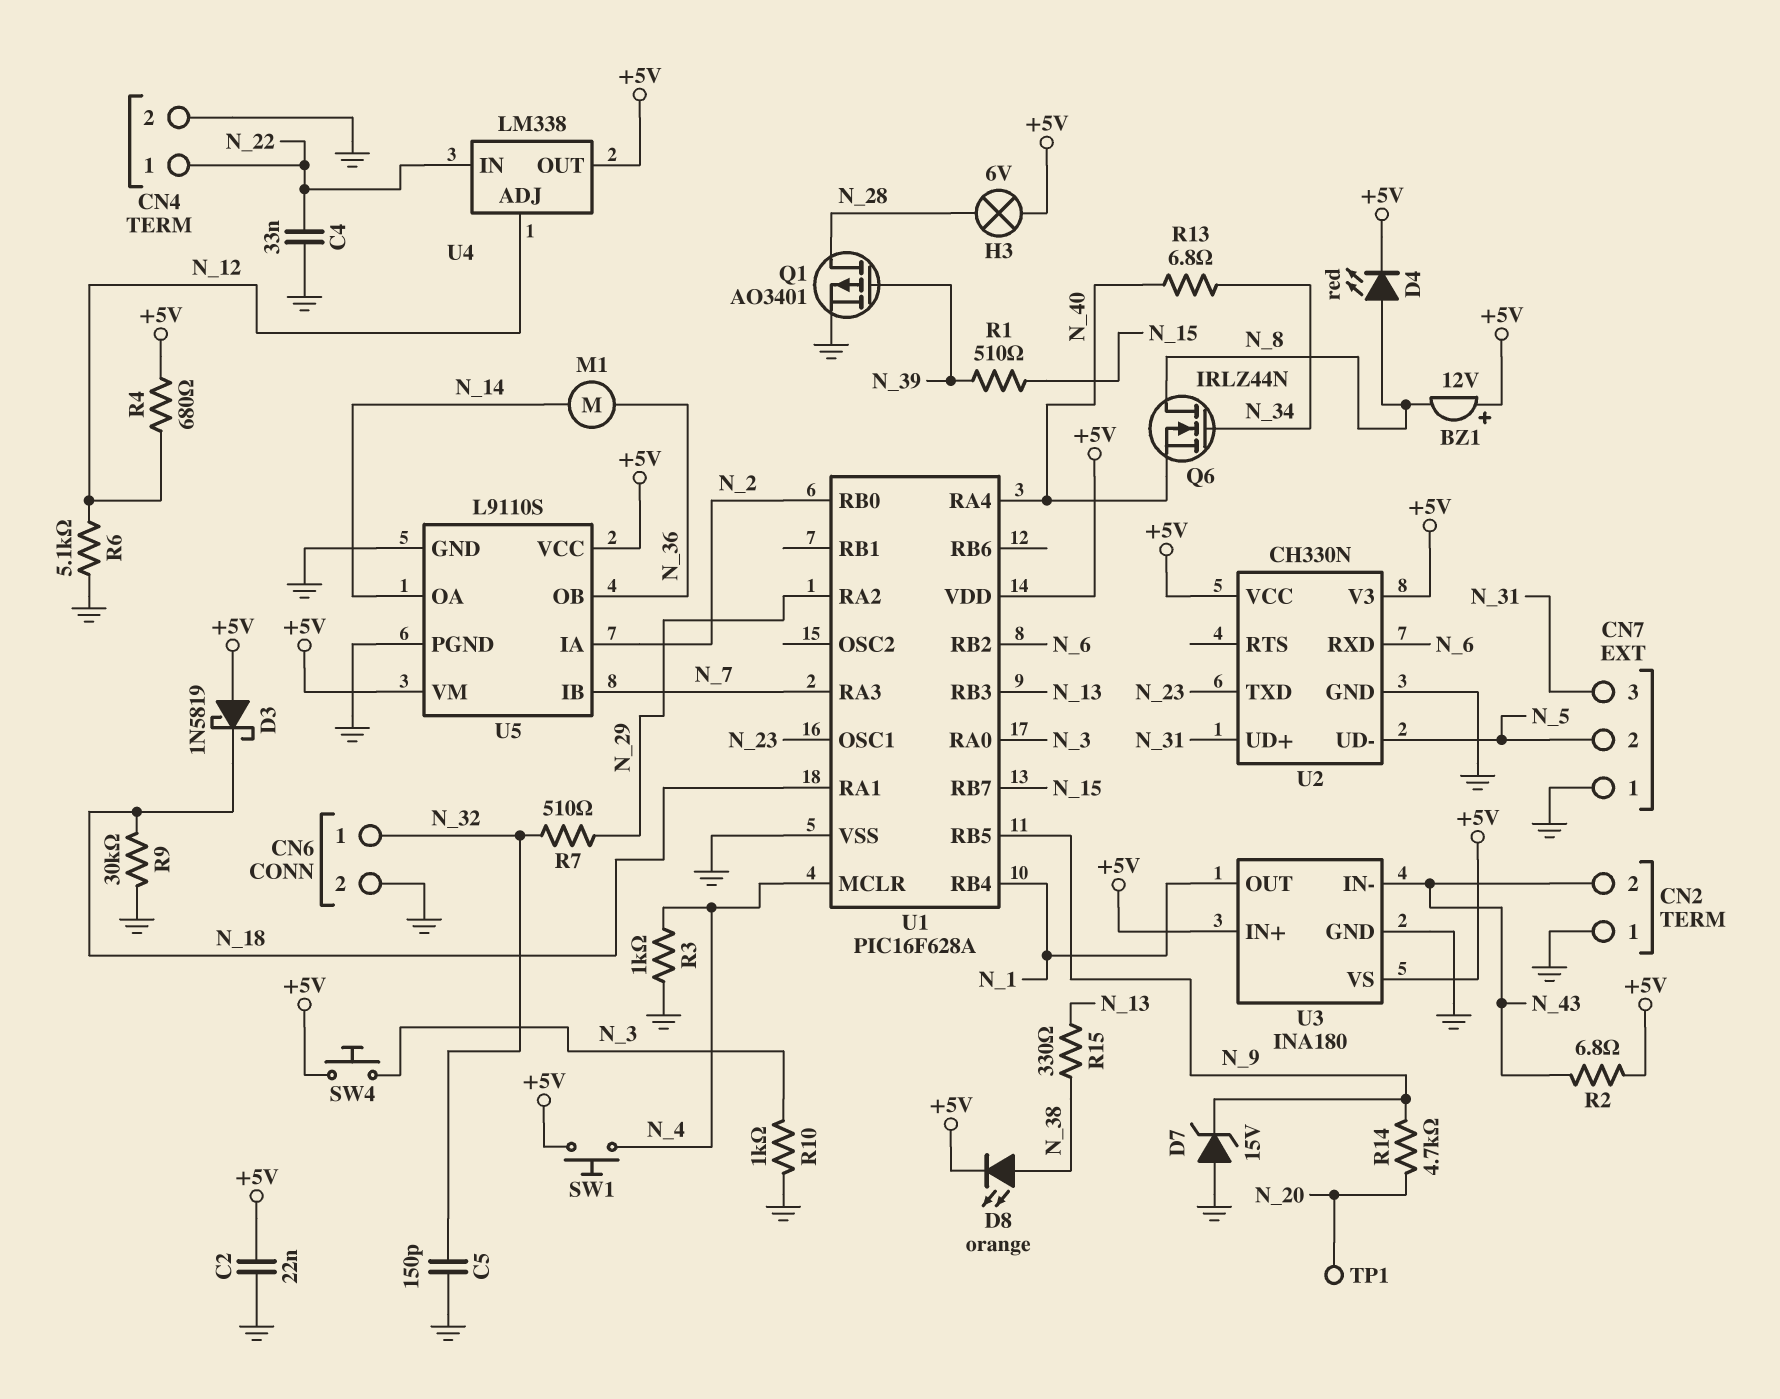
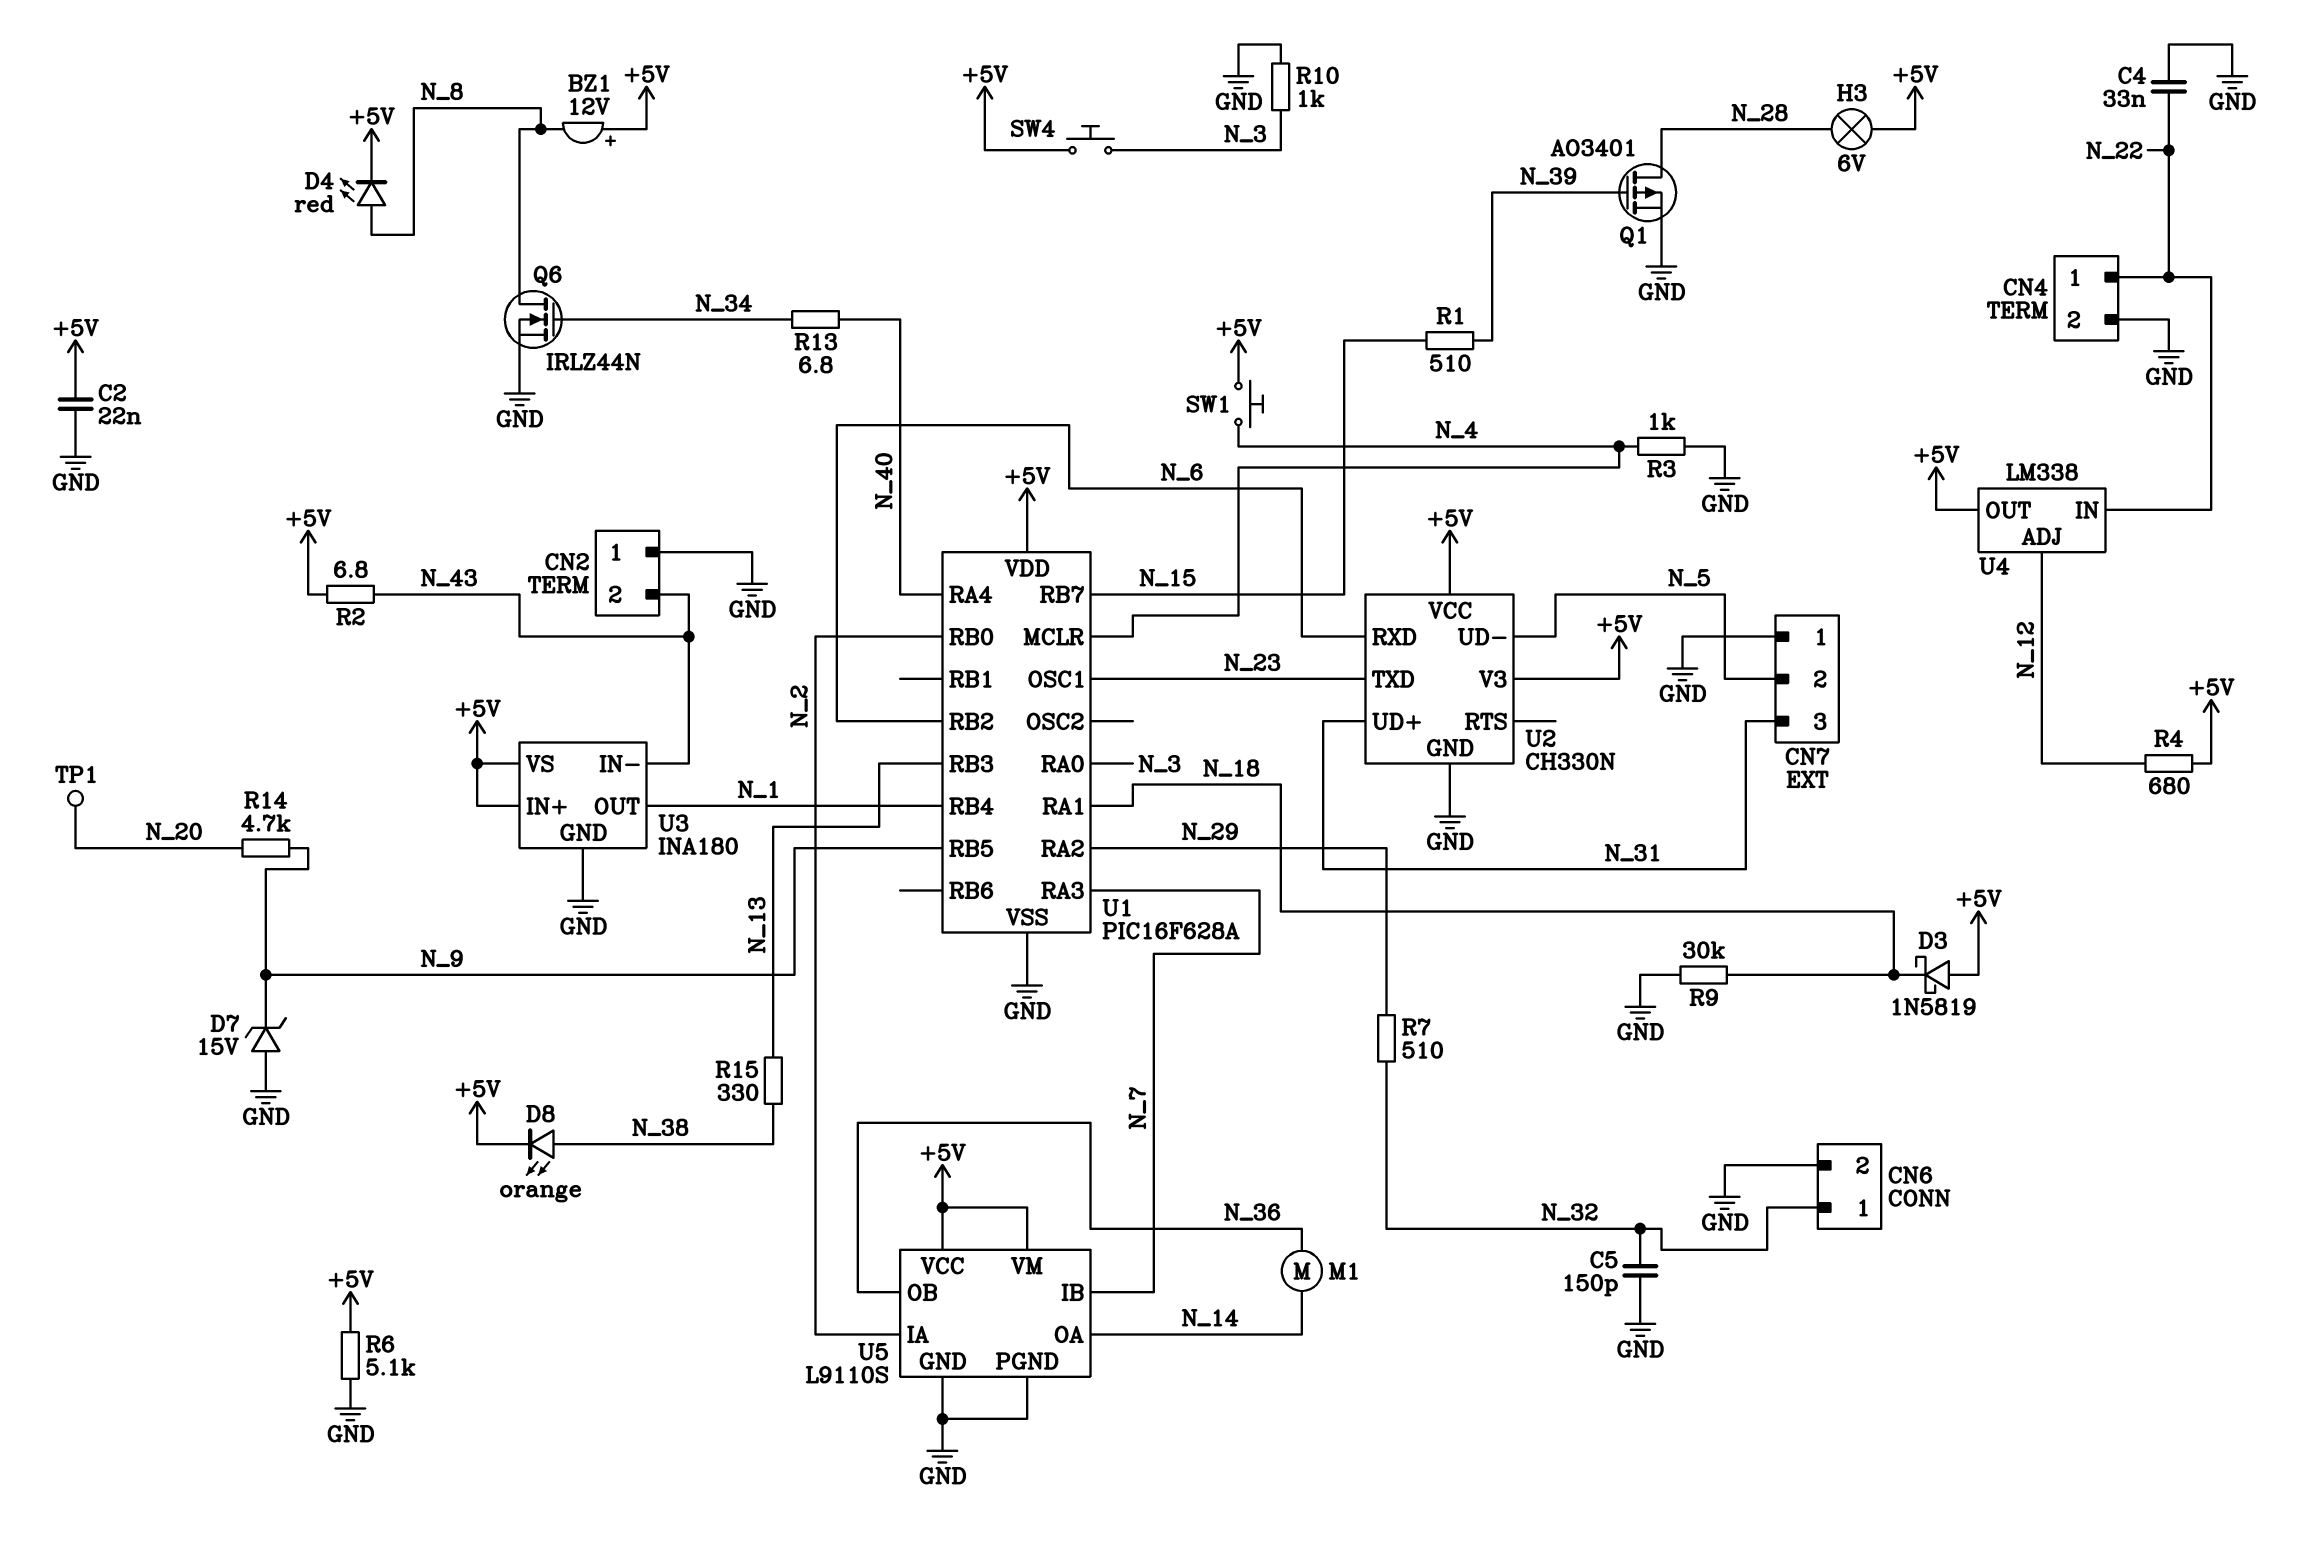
Q6: NMOS IRLZ44N (G N_34, D N_8, S N_40) -> NMOS IRLZ44N (G N_34, D N_8, S GND)
R6: 5.1k (GND, N_12) -> 5.1k (+5V, GND)

